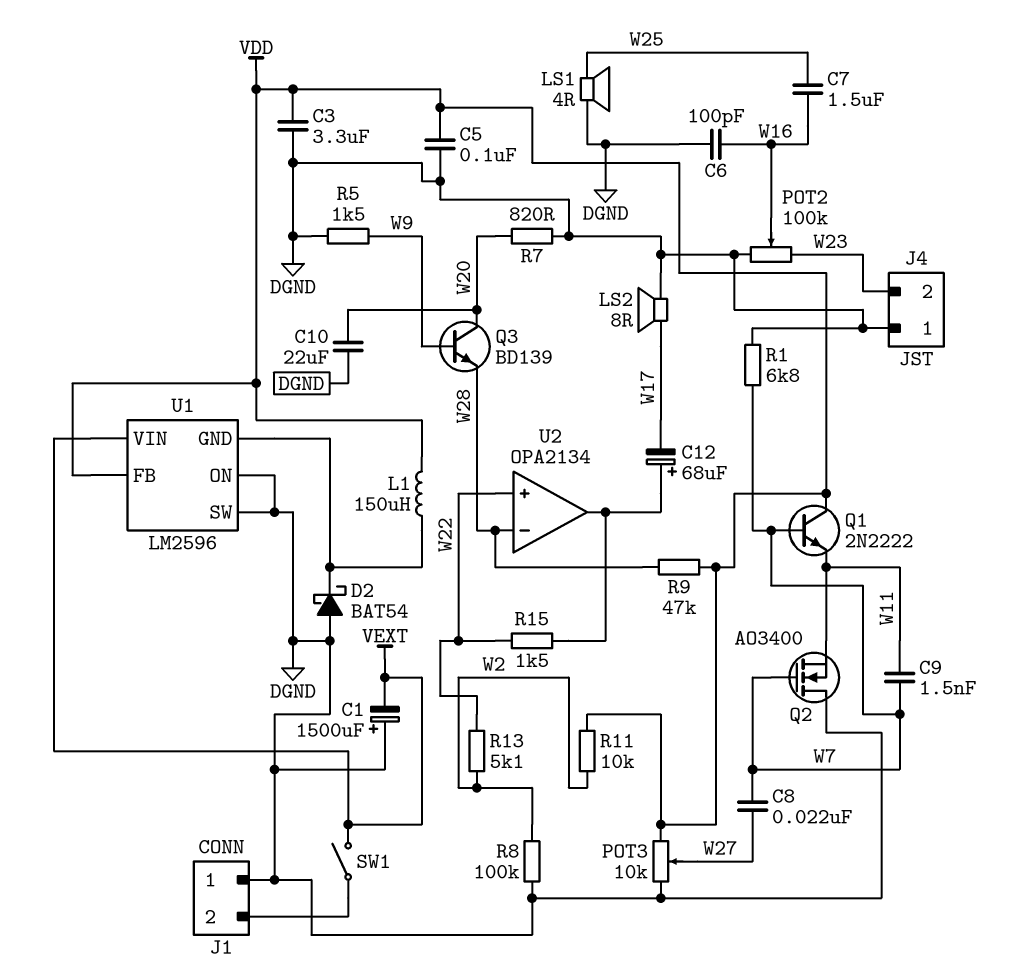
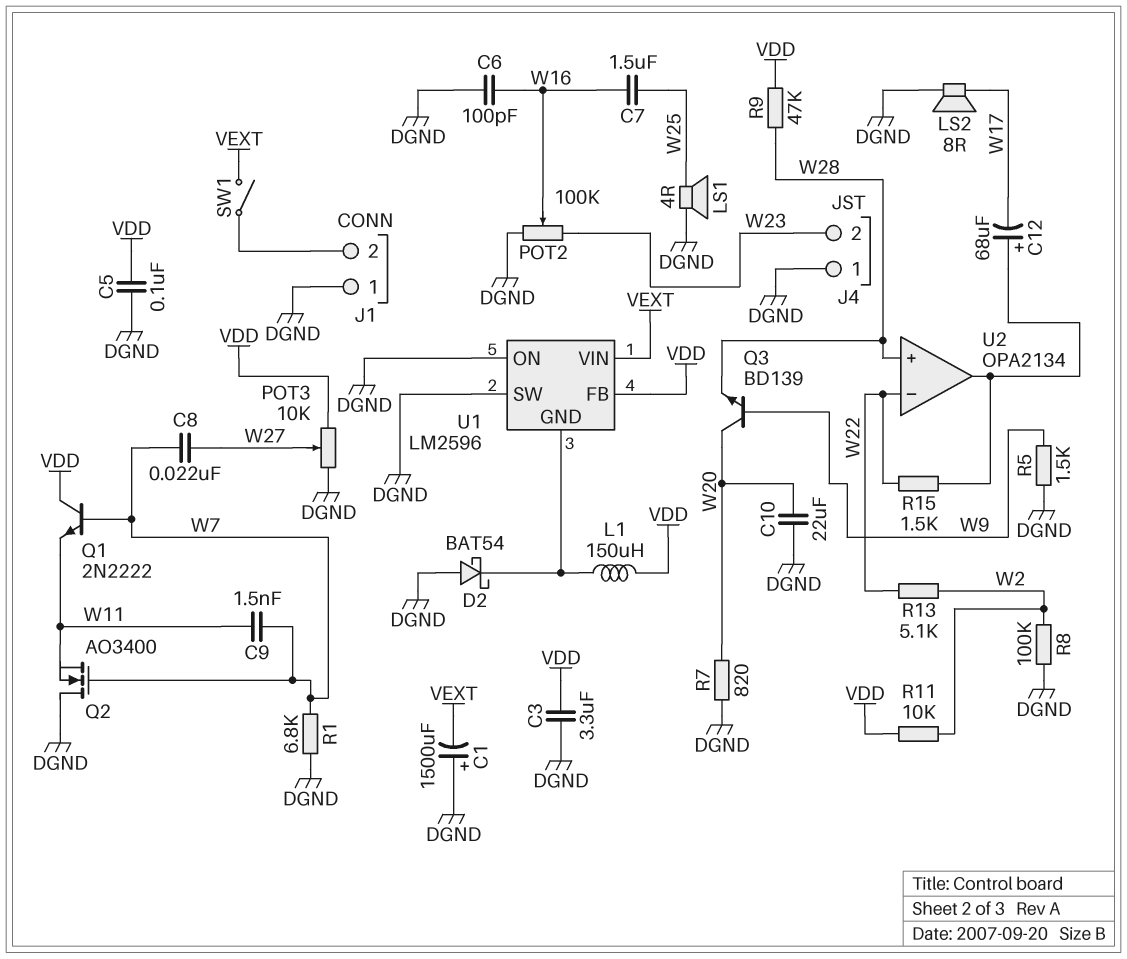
U2 pin in+: W22 -> W28
U2 pin in-: W28 -> W22

